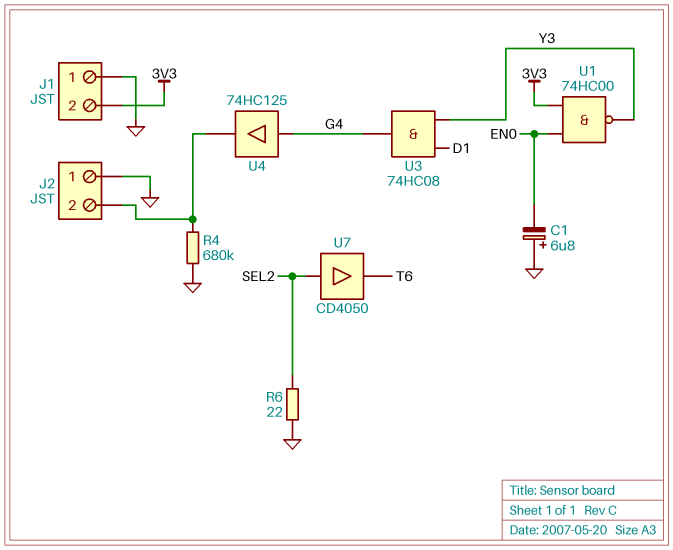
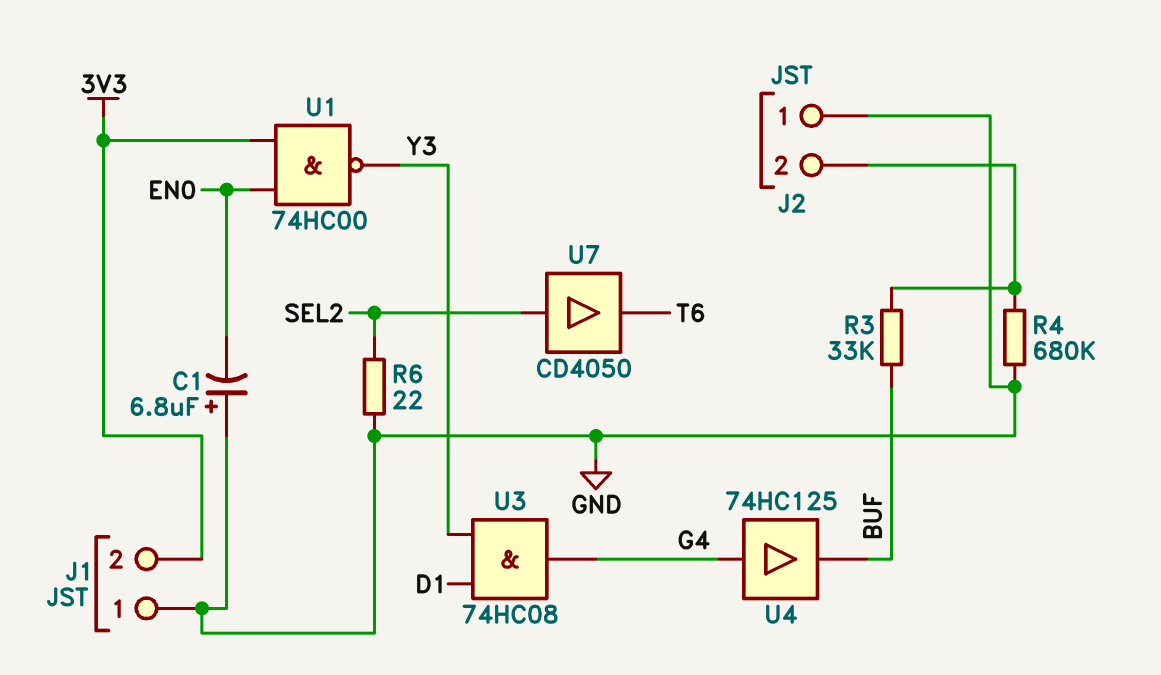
R3: none -> 33k (BUF, J2/2)
U4: buffer 74HC125 (in G4, out J2/2) -> buffer 74HC125 (in G4, out BUF)

